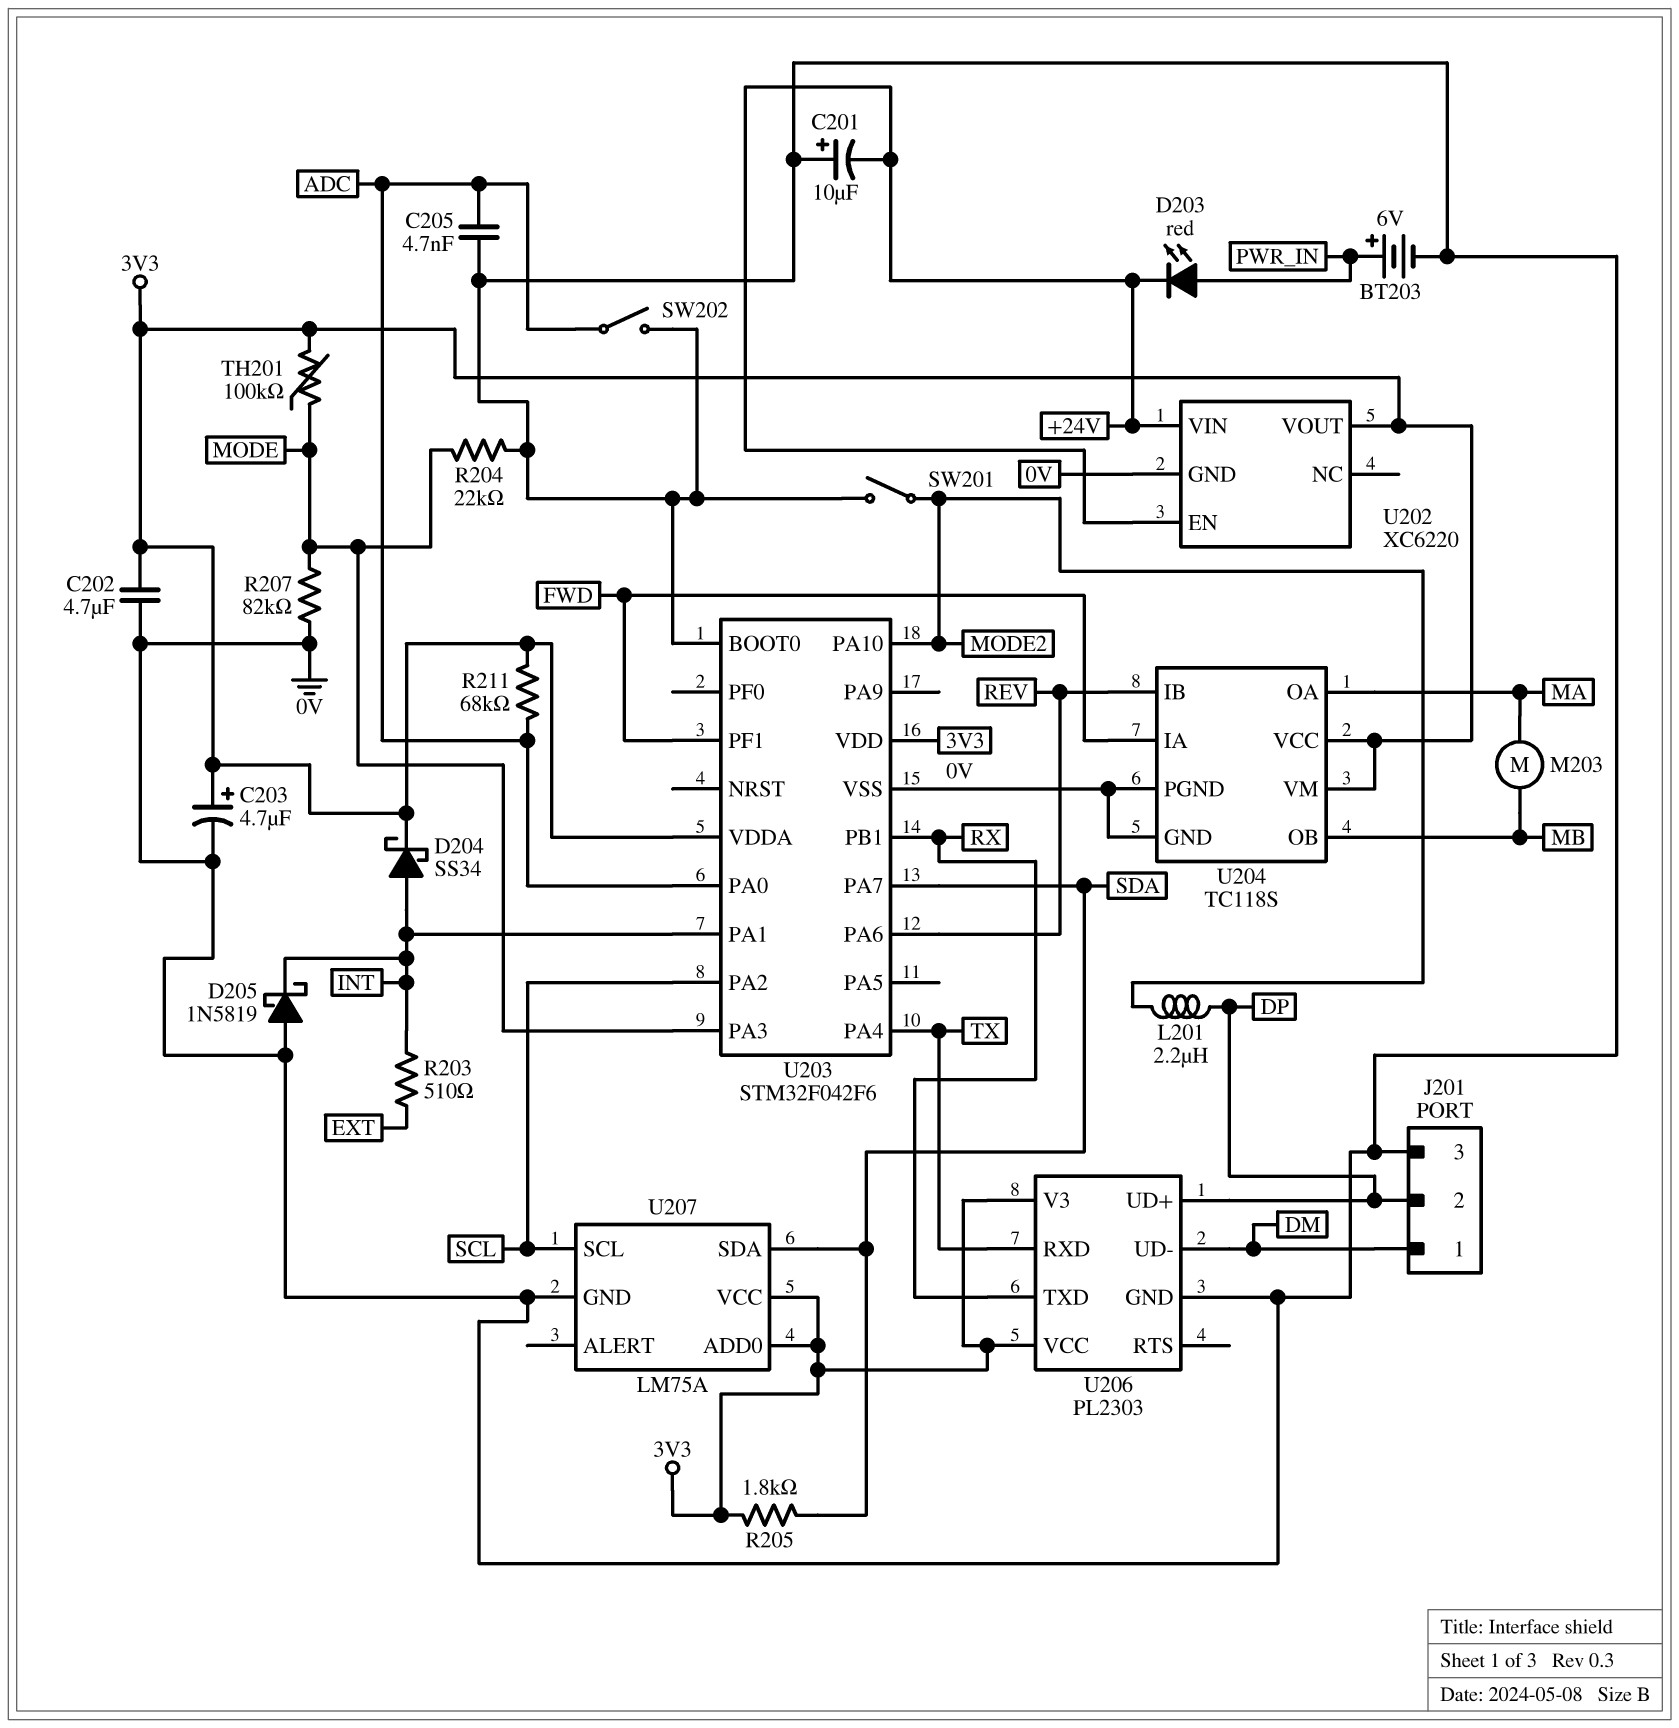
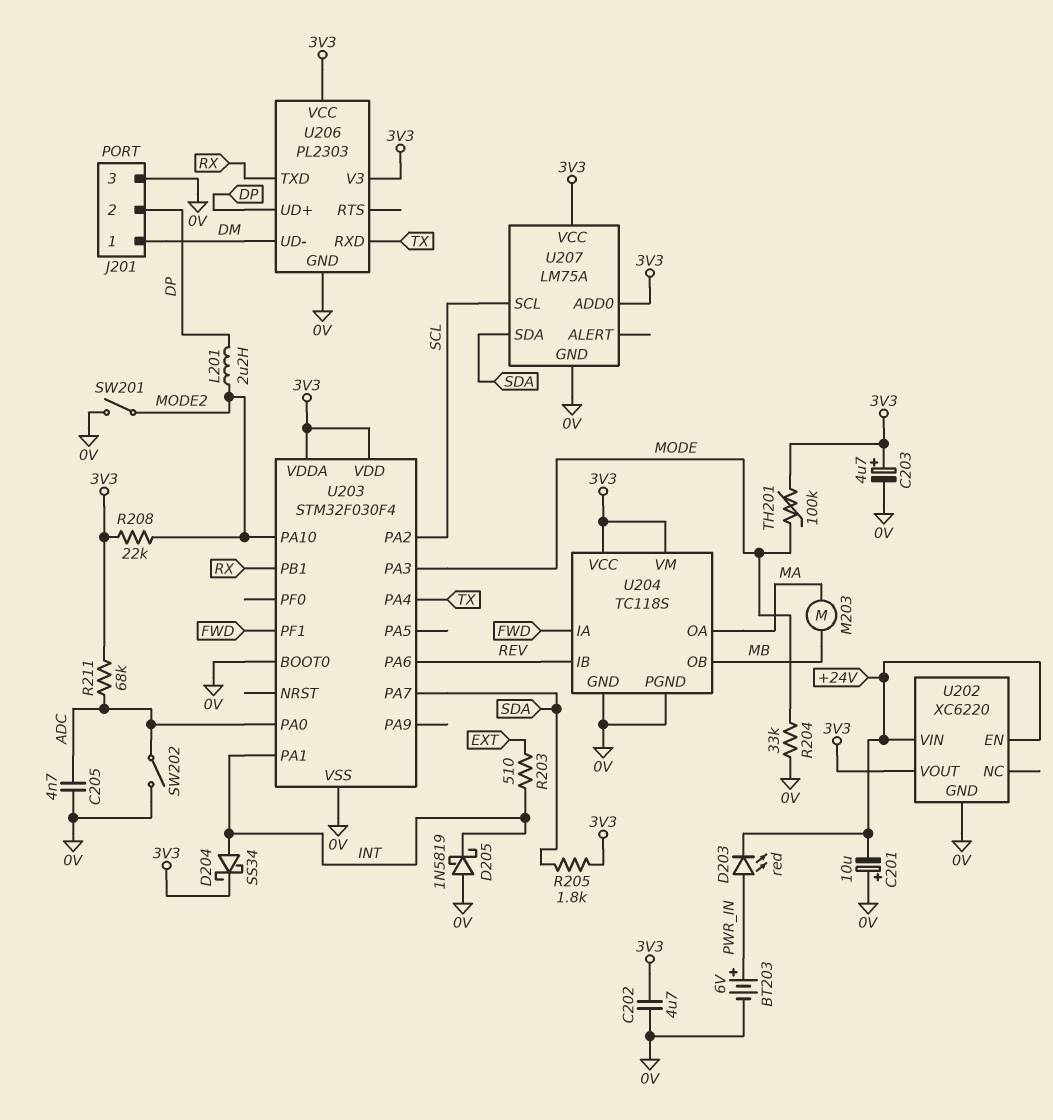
R204: 22k (0V, MODE) -> 33k (0V, MODE)
R207: 82k (0V, MODE) -> none
R208: none -> 22k (3V3, MODE2)
U203: STM32F042F6 -> STM32F030F4

